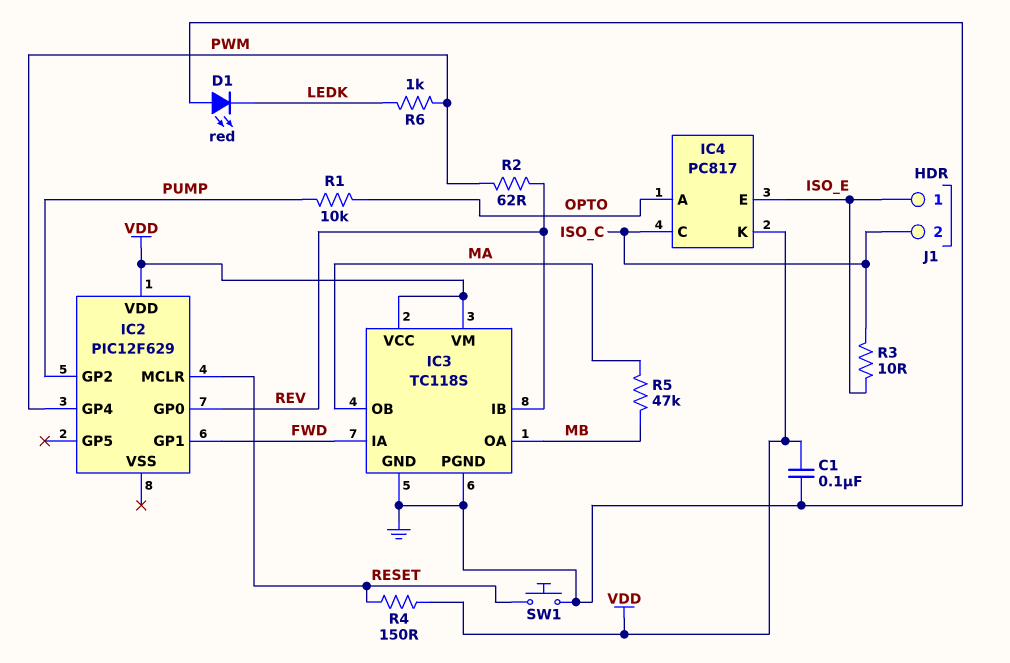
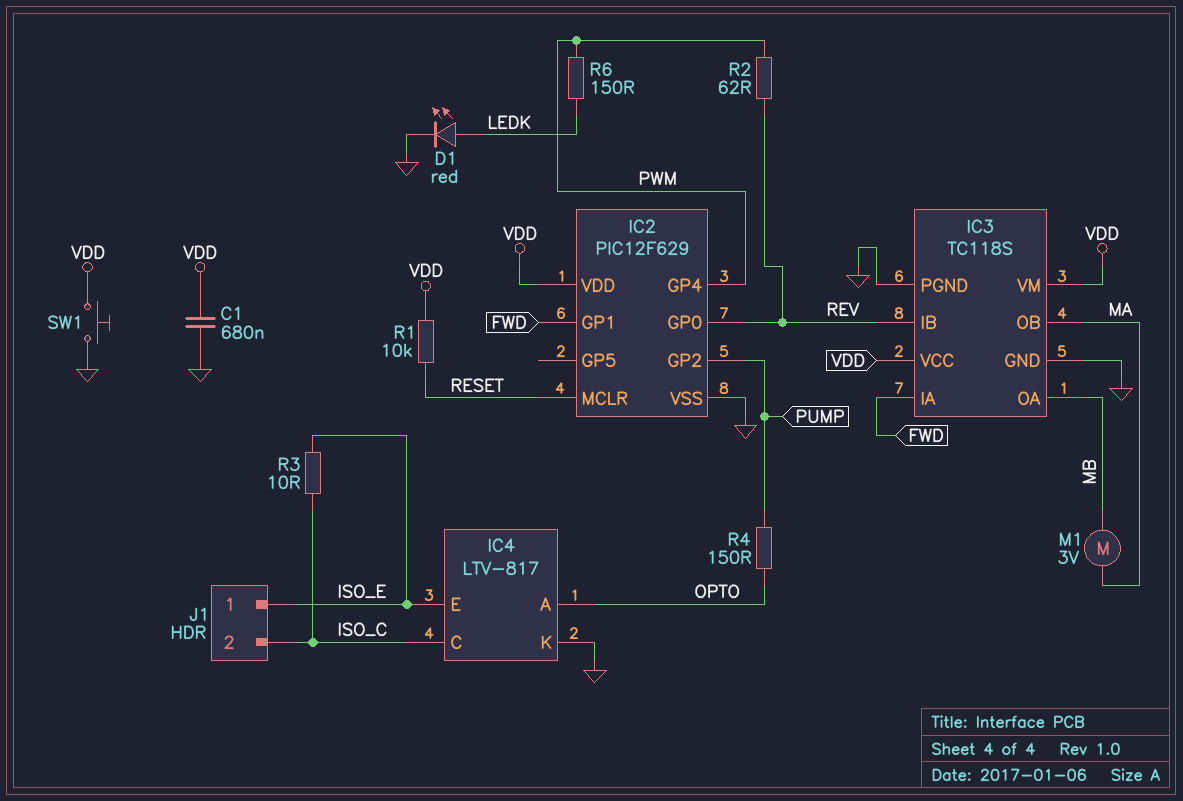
C1: 100nF (GND, VDD) -> 680nF (GND, VDD)
D1: LED red (A GND, K LEDK) -> LED red (A LEDK, K GND)
IC2 pin VSS: none -> GND
IC4: PC817 -> LTV-817
IC4 pin K: VDD -> GND
M1: none -> motor 3V (MA, MB)
R1: 10k (OPTO, PUMP) -> 10k (RESET, VDD)
R4: 150 (RESET, VDD) -> 150 (OPTO, PUMP)
R5: 47k (MA, MB) -> none
R6: 1k (LEDK, PWM) -> 150 (LEDK, PWM)
SW1: button (GND, RESET) -> button (GND, VDD)

